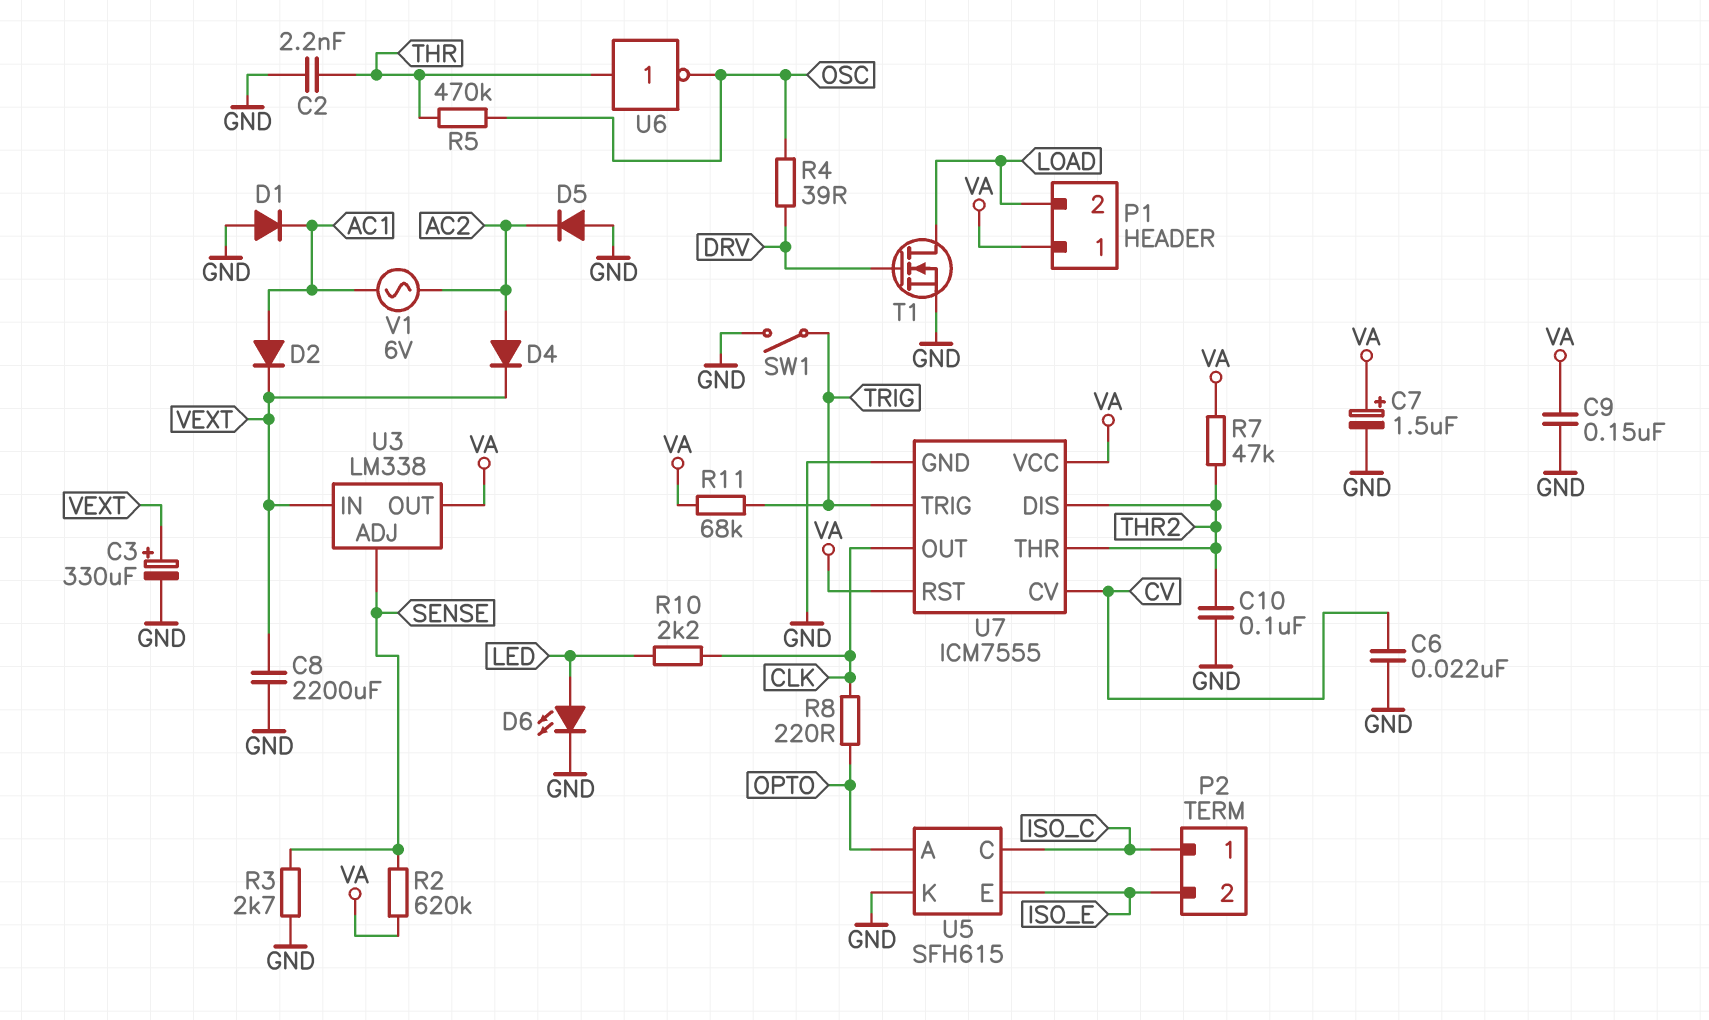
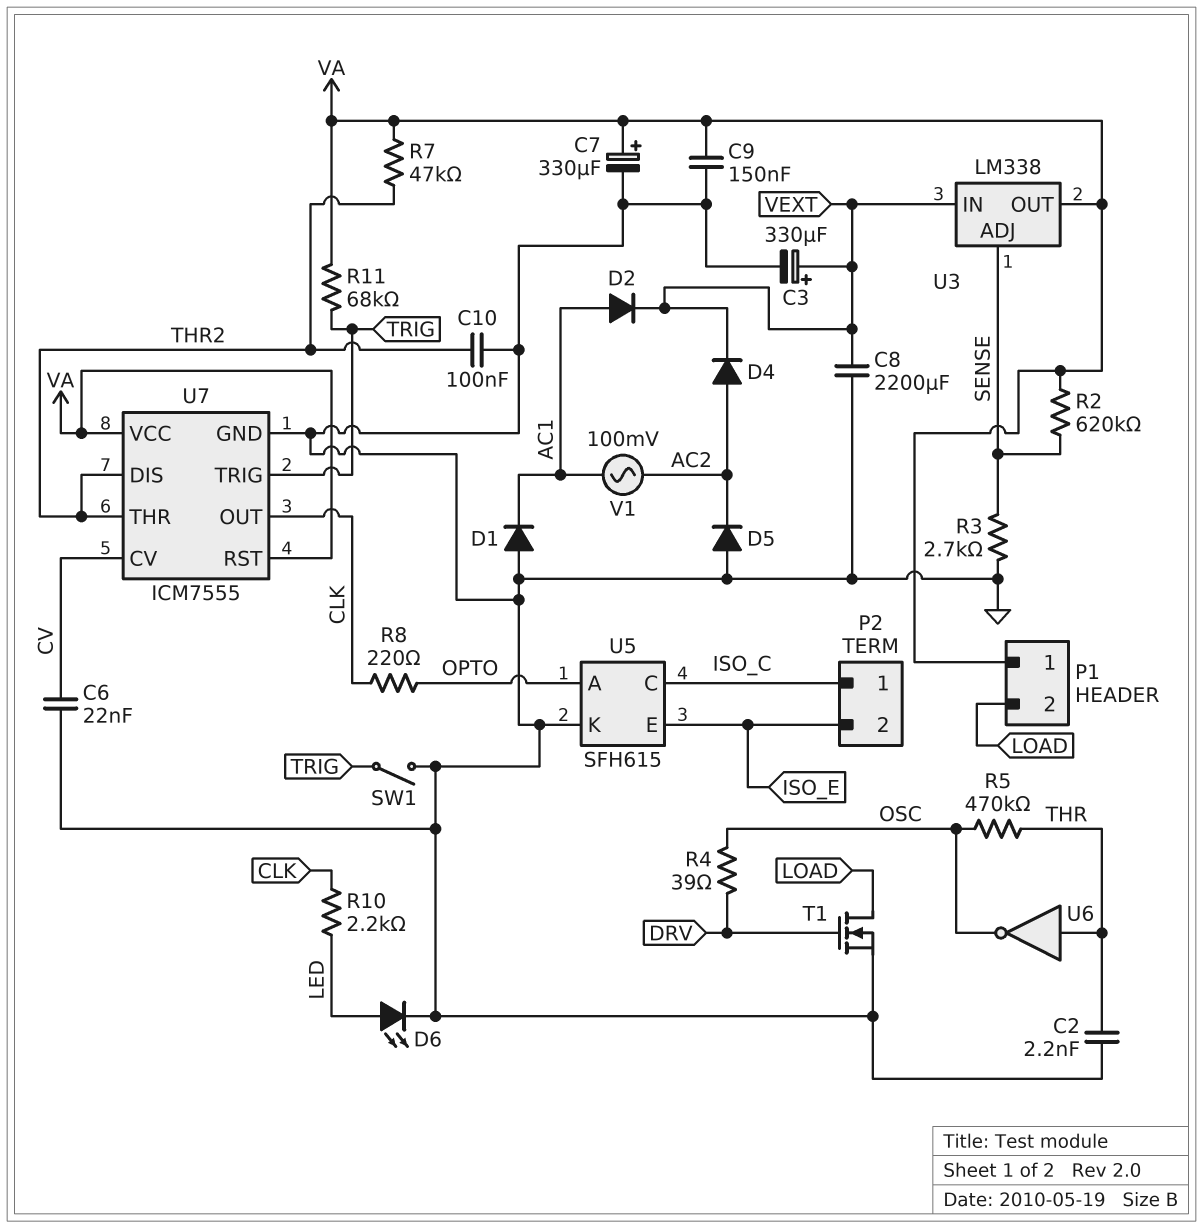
C7: 1.5uF (plus VA, minus GND) -> 330uF (plus VA, minus GND)
V1: AC 6V (AC1, AC2) -> AC 100mV (AC1, AC2)

